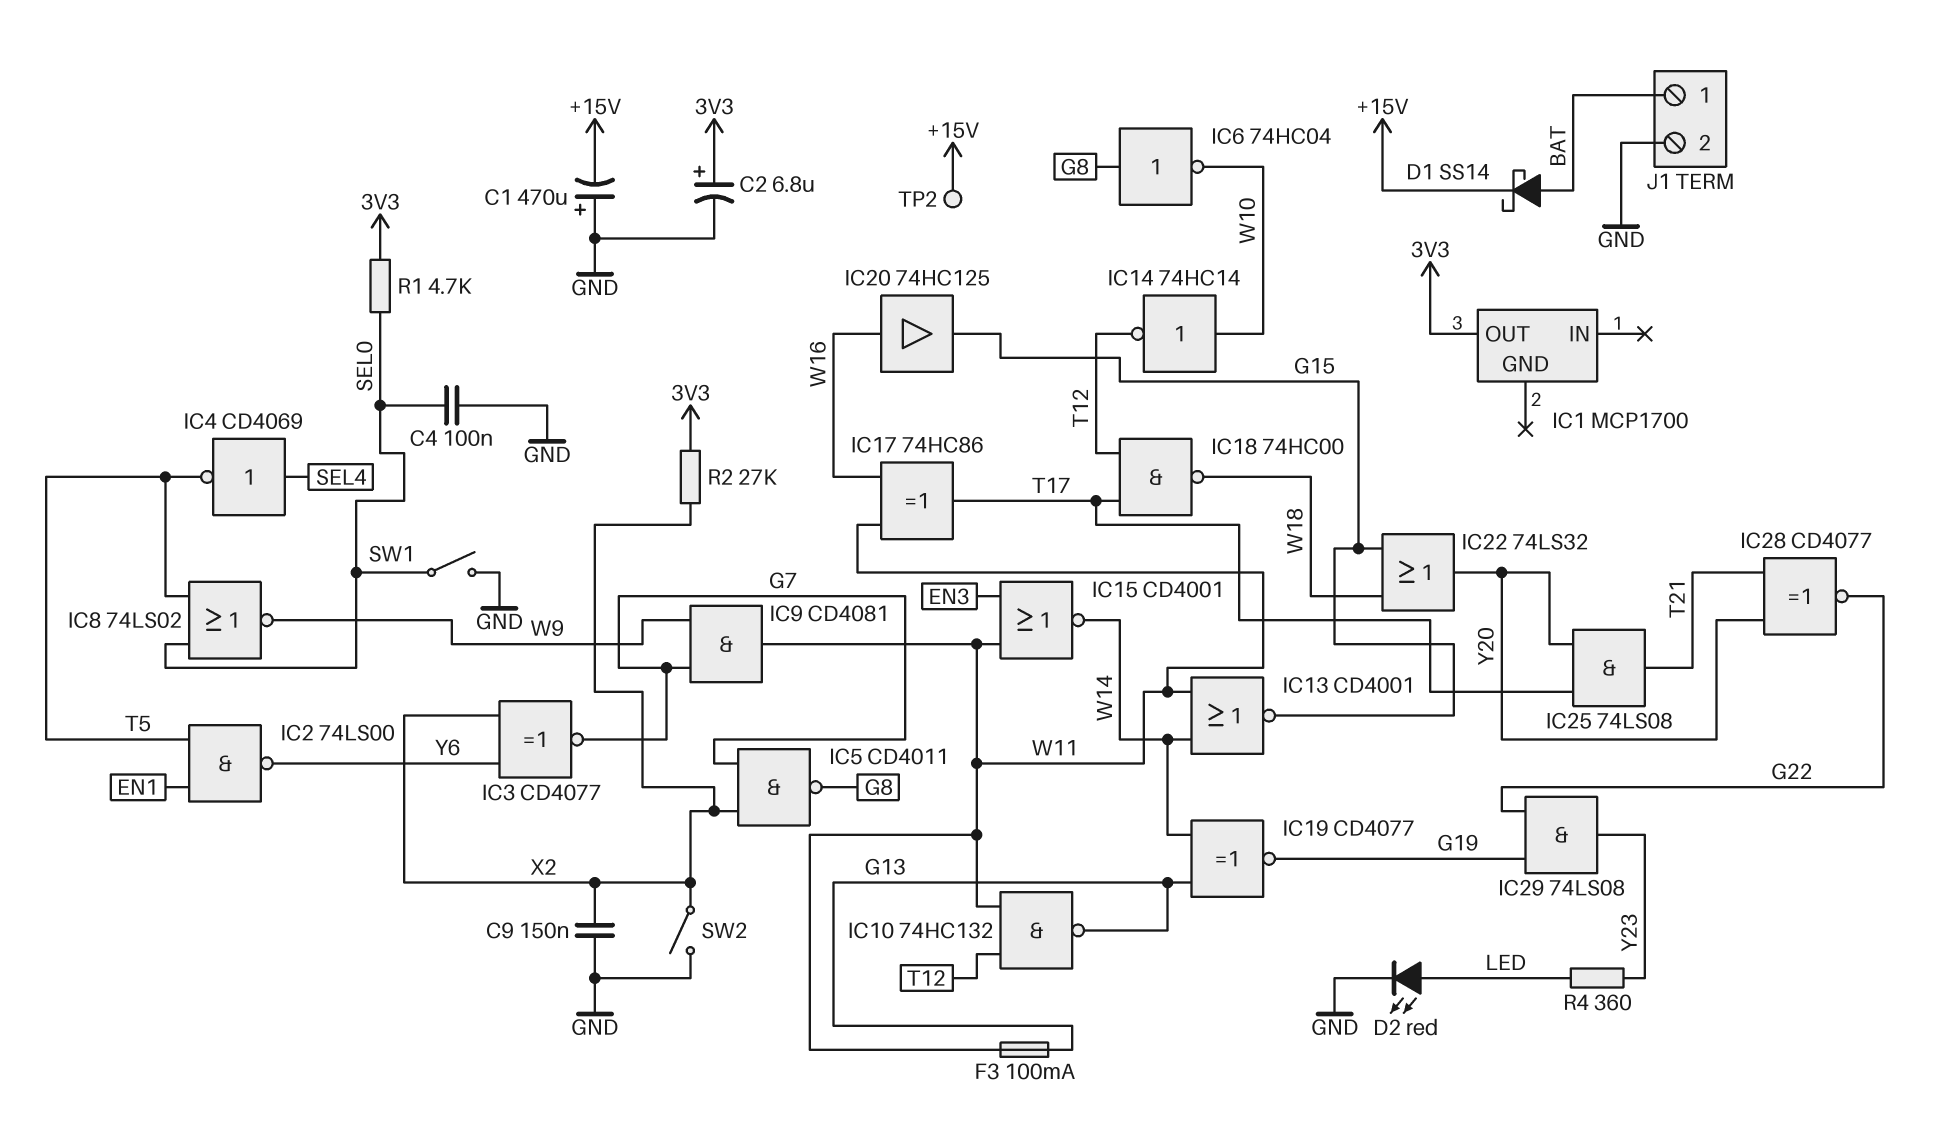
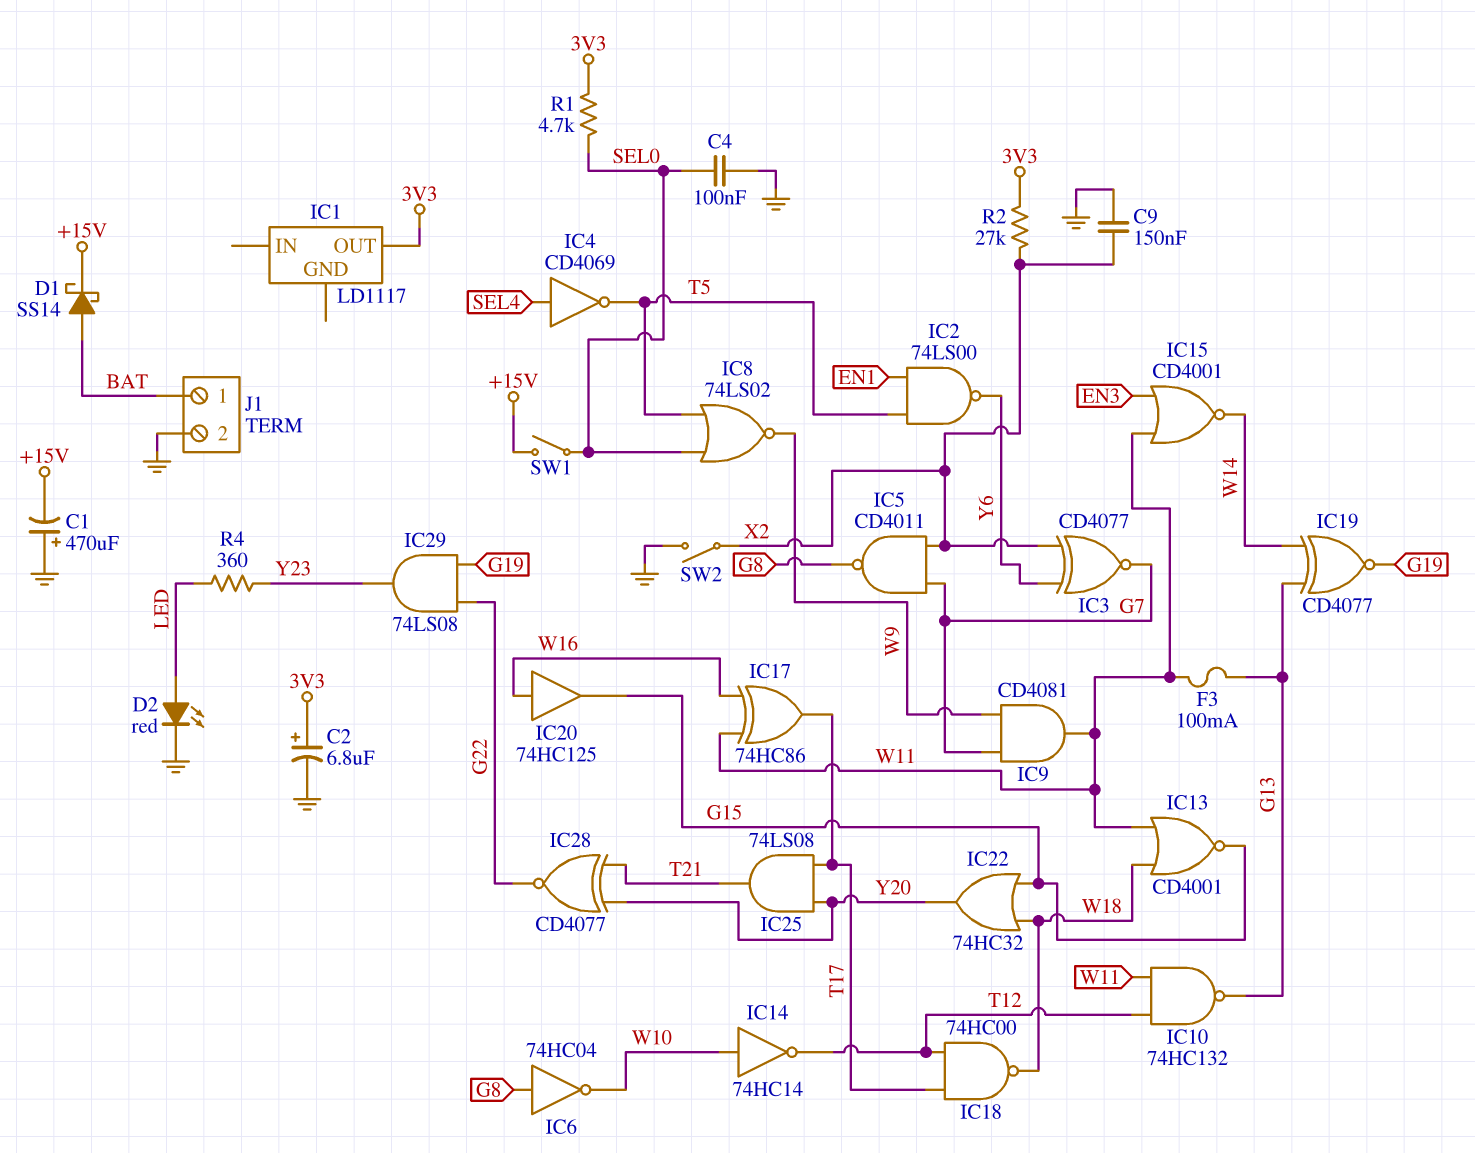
IC1: MCP1700 -> LD1117
IC13: NOR CD4001 (in W11, in W14, out G15) -> NOR CD4001 (in W11, in W18, out G15)
IC22: OR 74LS32 (in G15, in W18, out Y20) -> OR 74HC32 (in G15, in W18, out Y20)
SW1: switch (GND, SEL0) -> switch (+15V, SEL0)
TP2: test point (+15V) -> none

